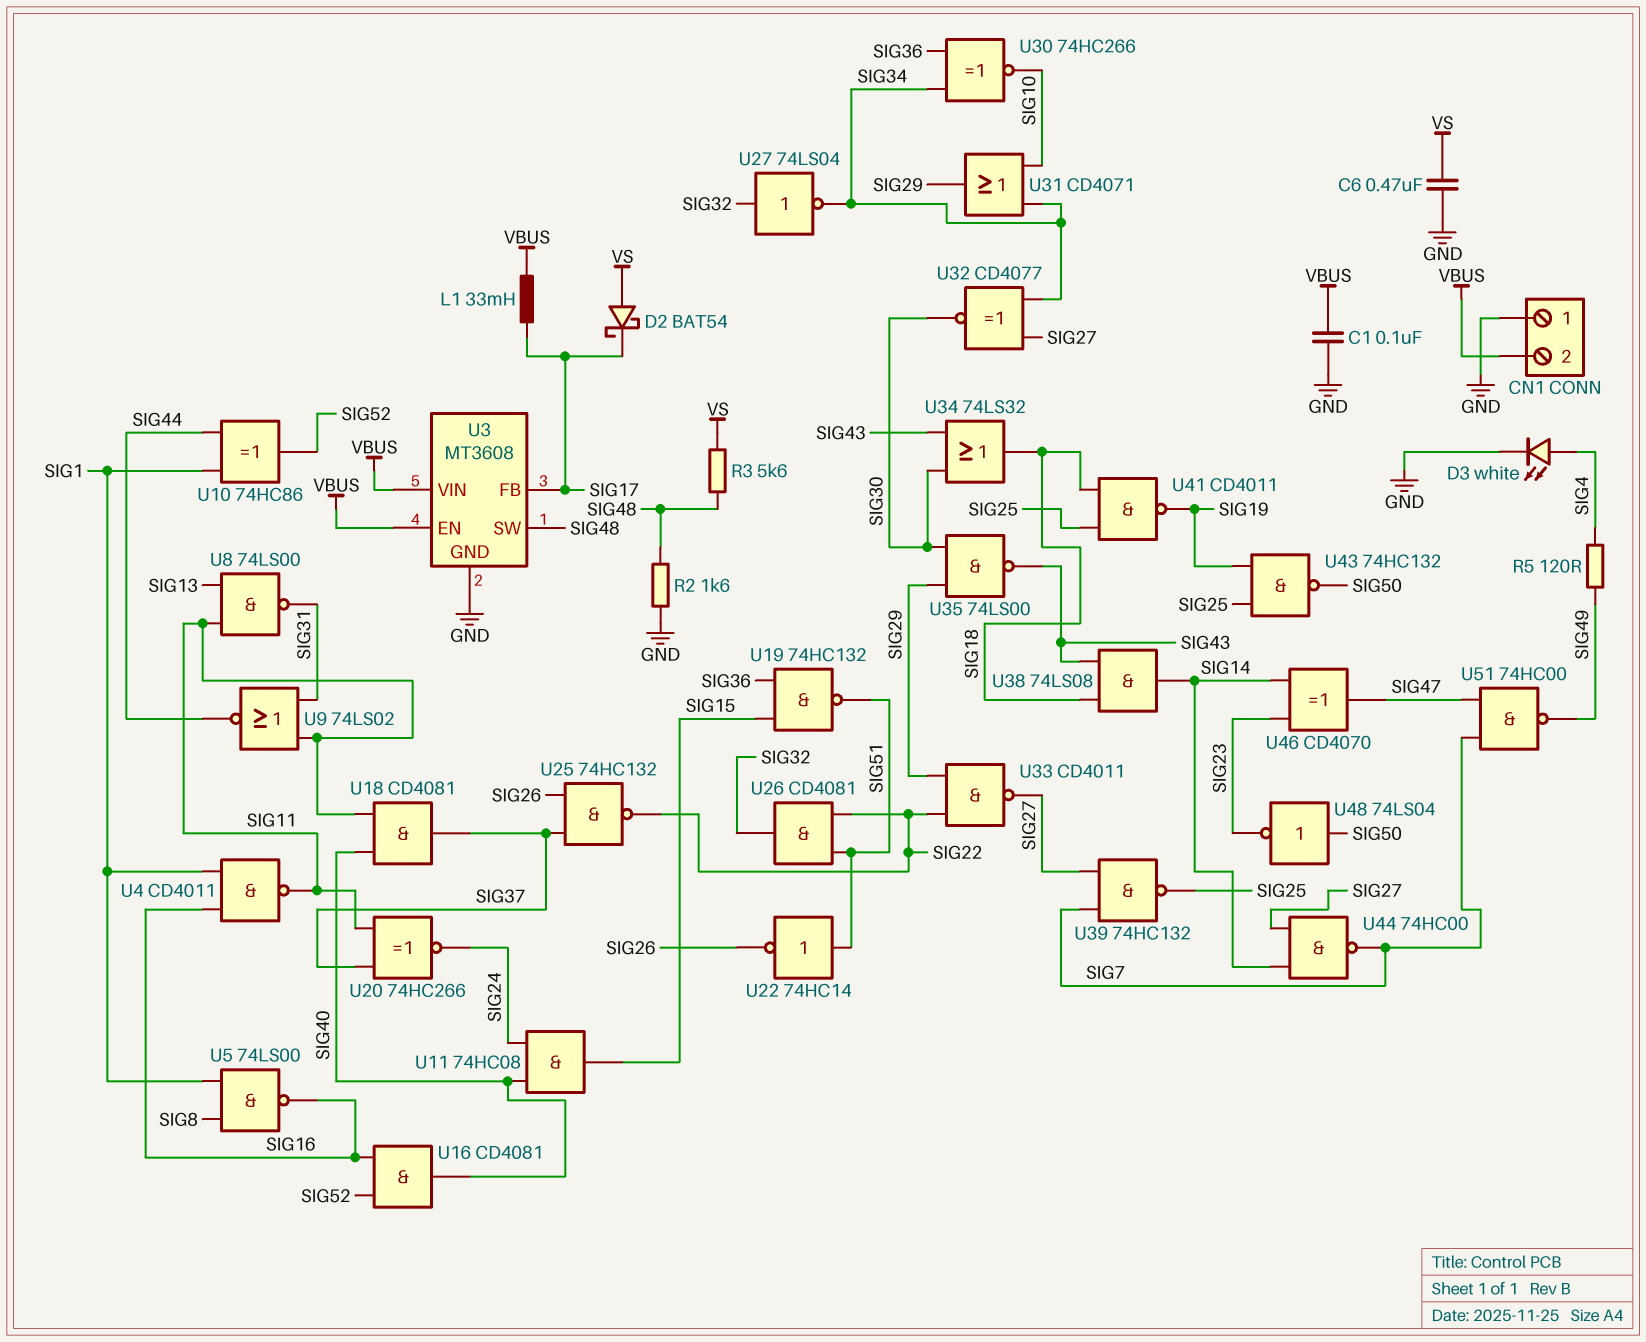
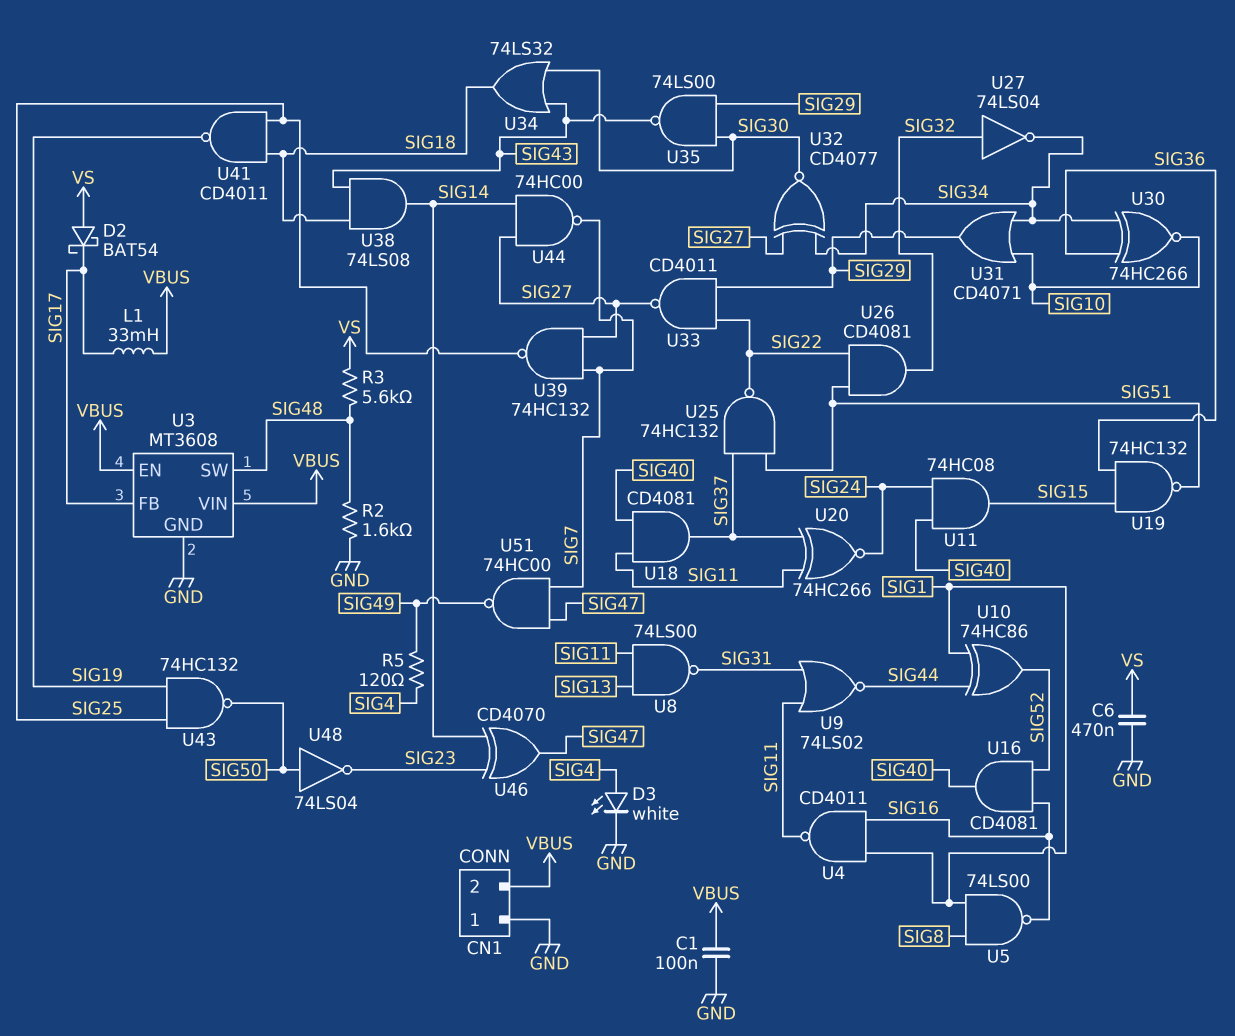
U22: NOT 74HC14 (in SIG51, out SIG26) -> none
U25: NAND 74HC132 (in SIG26, in SIG37, out SIG22) -> NAND 74HC132 (in SIG37, in SIG51, out SIG22)

